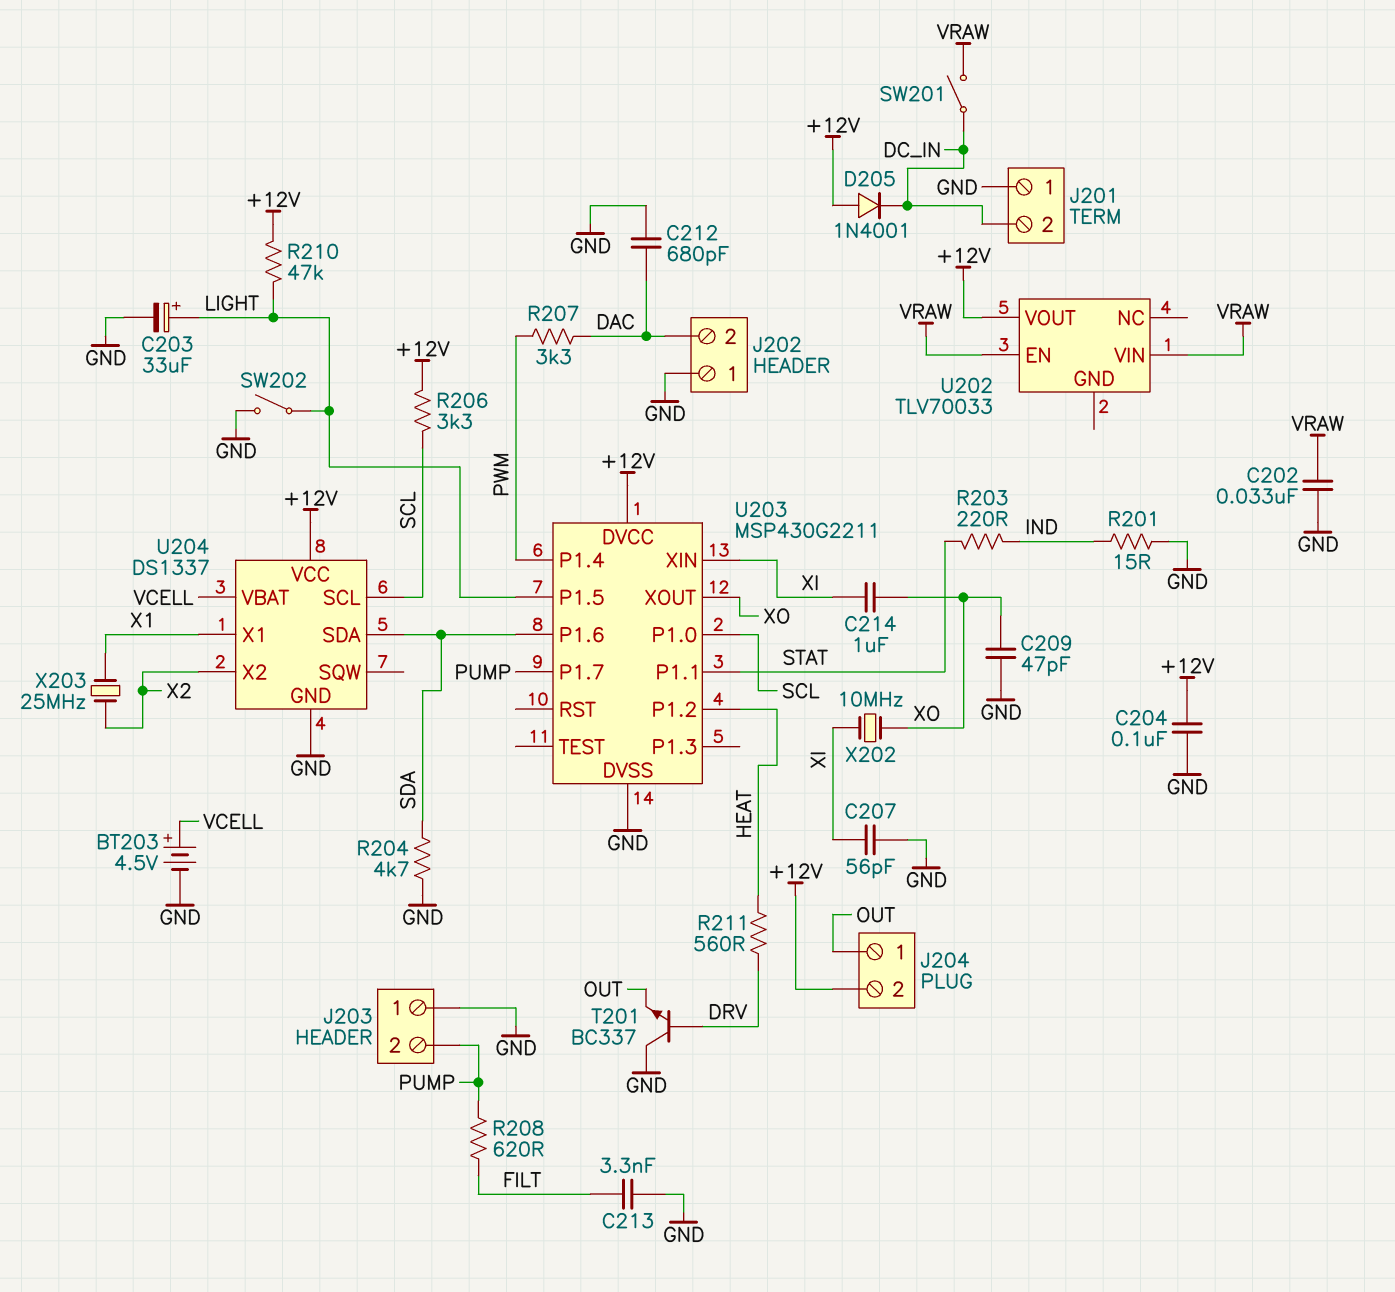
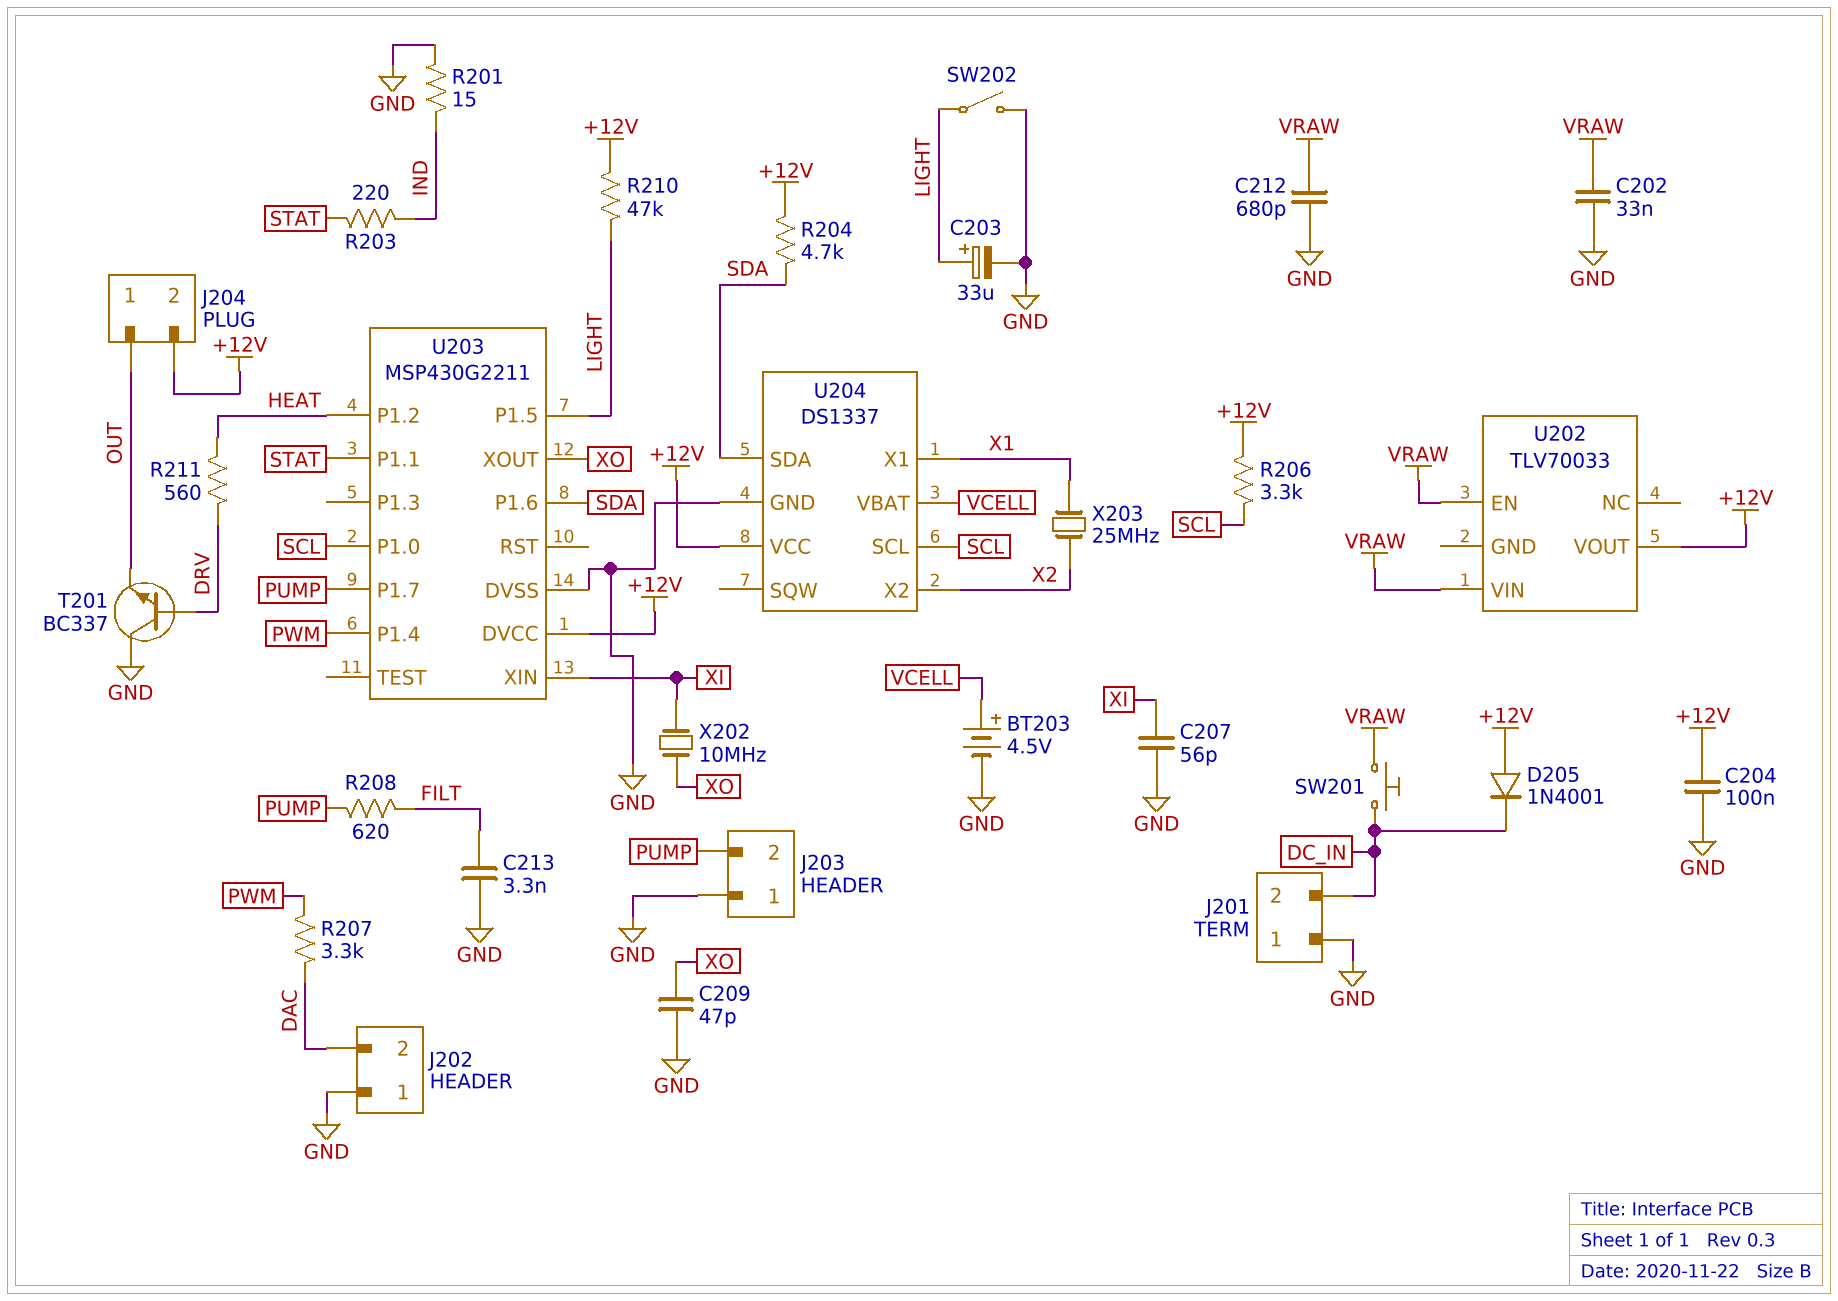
C212: 680pF (DAC, GND) -> 680pF (GND, VRAW)
C214: 1uF (XI, XO) -> none
R204: 4.7k (GND, SDA) -> 4.7k (+12V, SDA)
SW201: switch (DC_IN, VRAW) -> button (DC_IN, VRAW)

